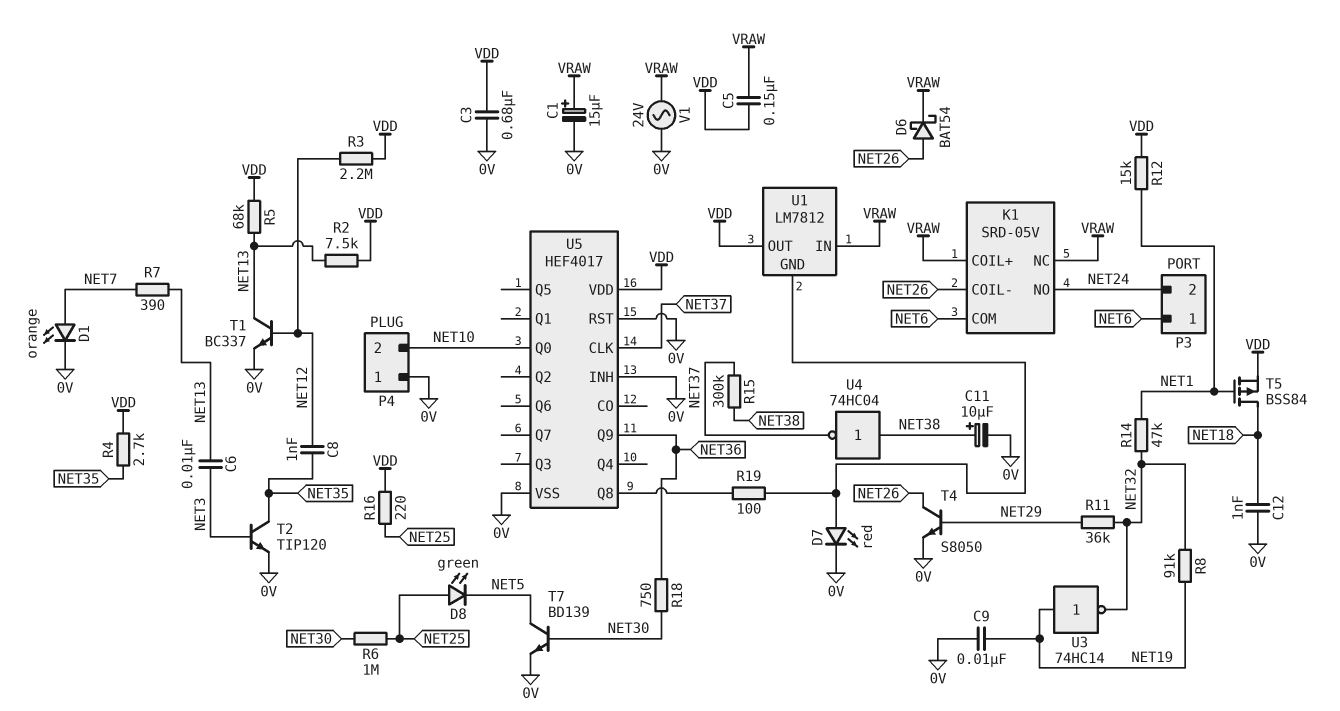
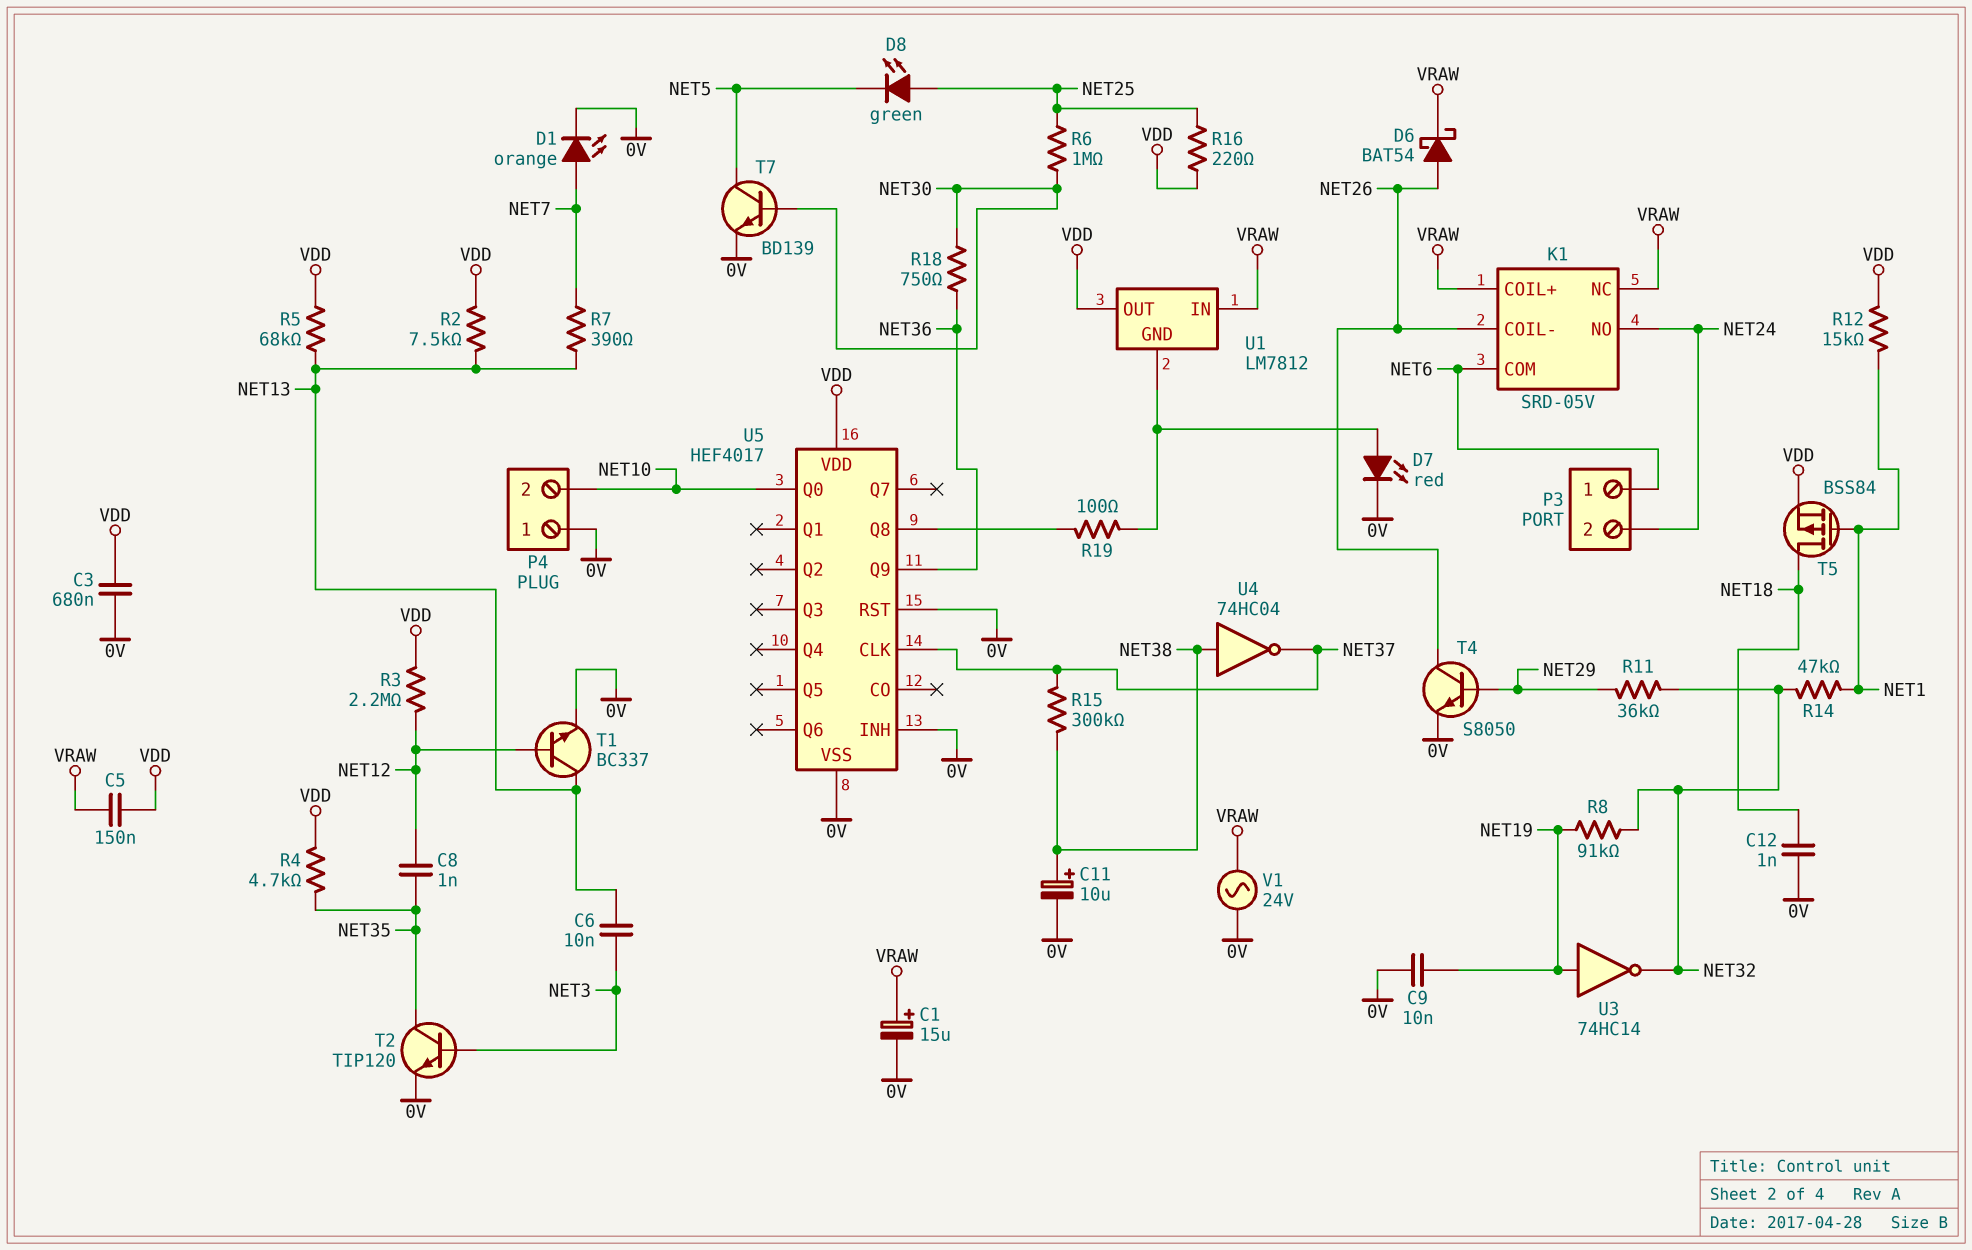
R4: 2.7k (NET35, VDD) -> 4.7k (NET35, VDD)

